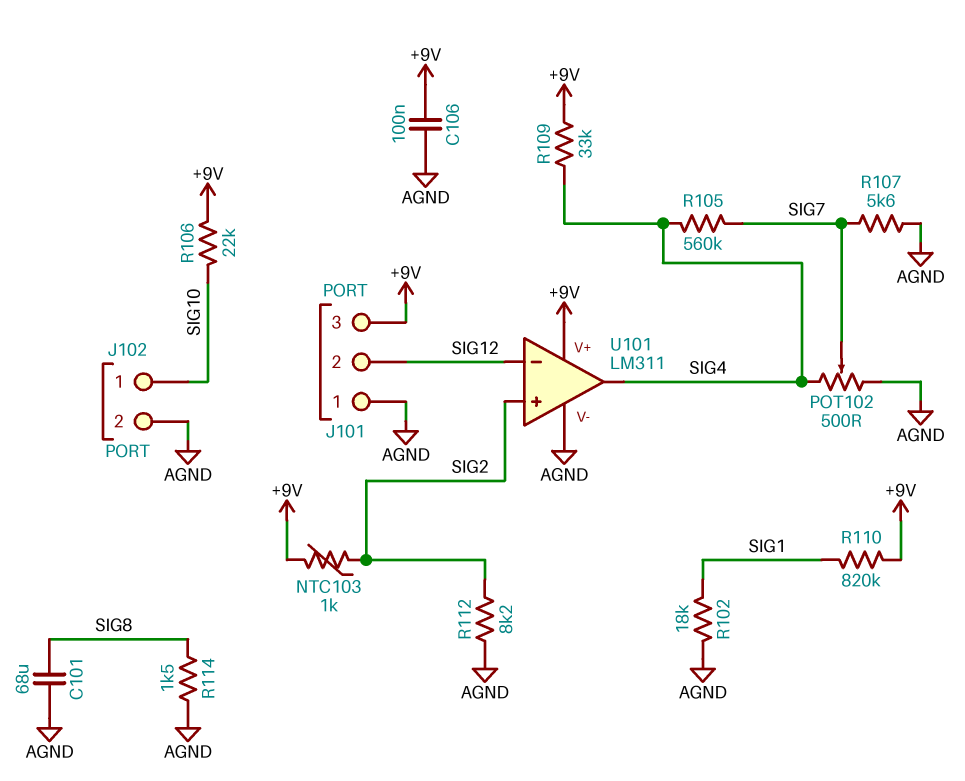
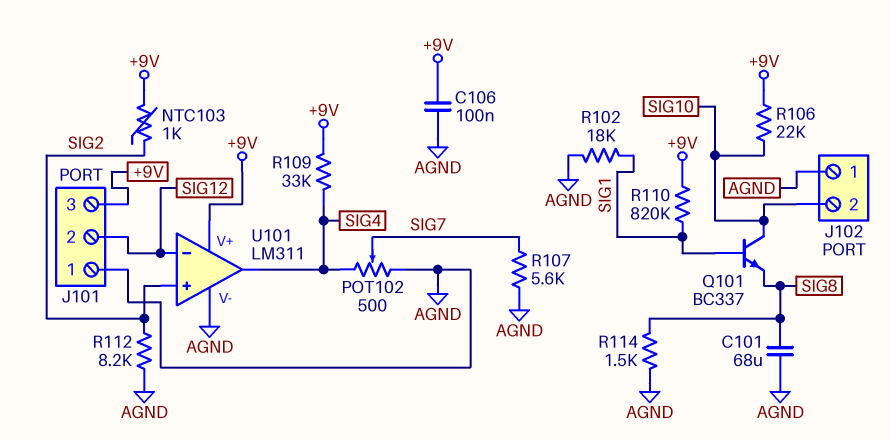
J102 pin 1: SIG10 -> AGND
J102 pin 2: AGND -> SIG10
Q101: none -> NPN BC337 (B SIG1, C SIG10, E SIG8)
R105: 560k (SIG4, SIG7) -> none

